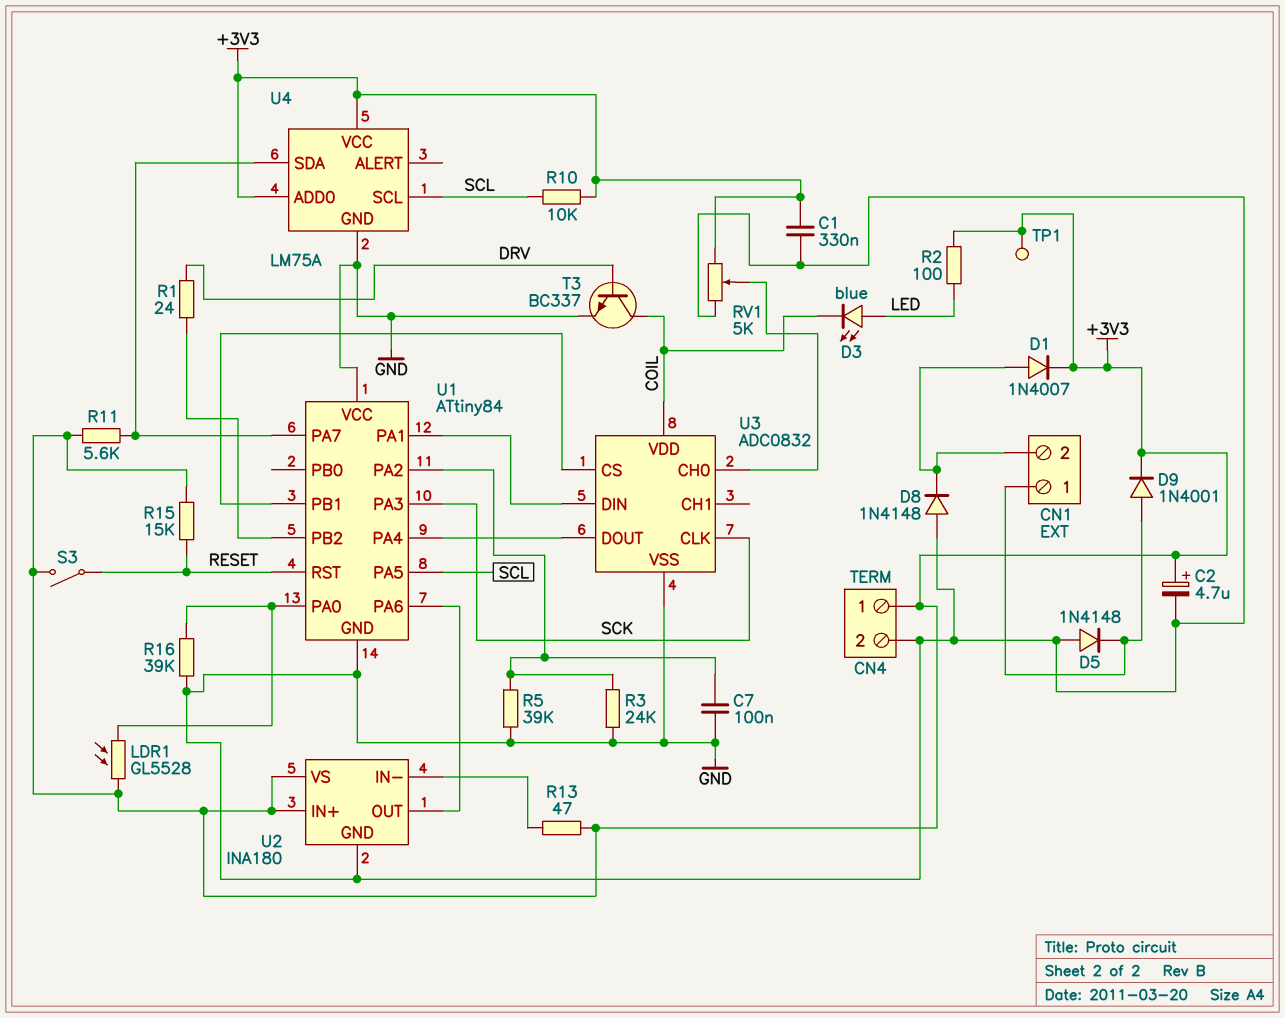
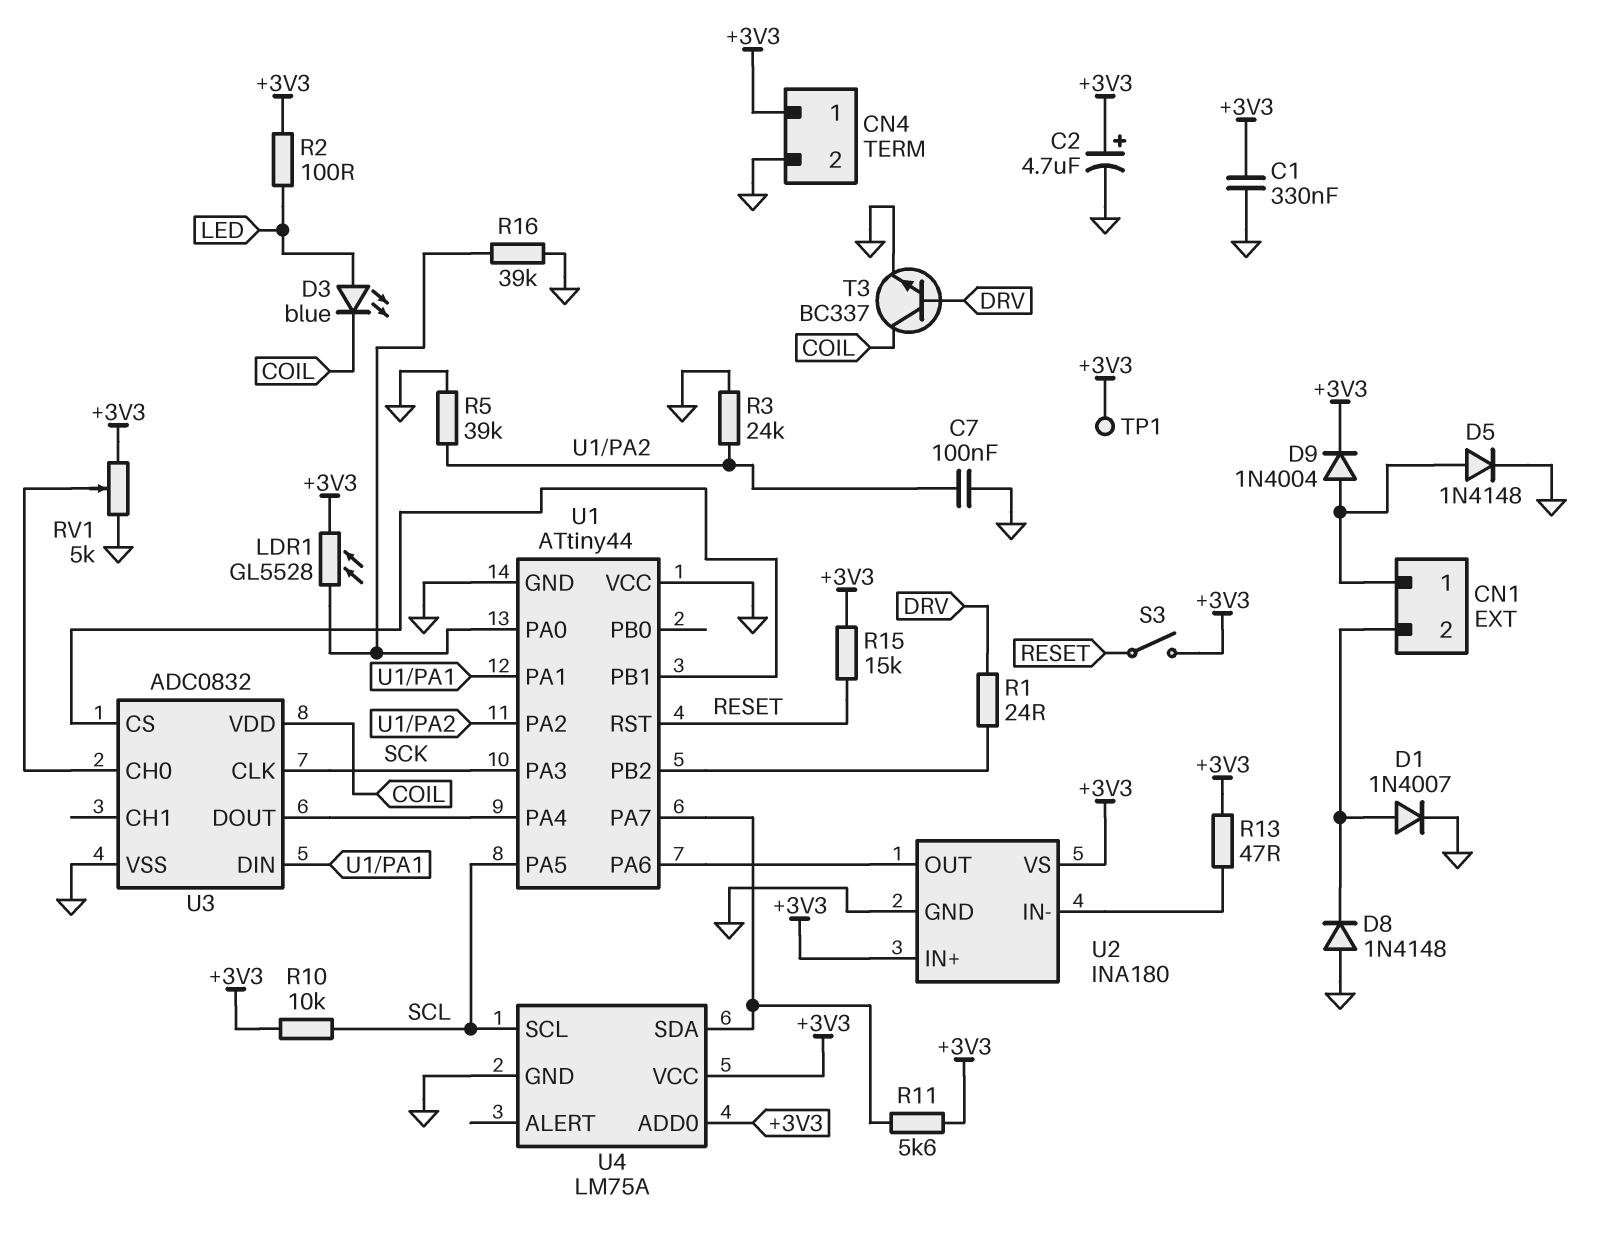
D1: diode 1N4007 (A CN1/2, K +3V3) -> diode 1N4007 (A CN1/2, K GND)
D5: diode 1N4148 (A GND, K CN1/1) -> diode 1N4148 (A CN1/1, K GND)
D9: diode 1N4001 (A CN1/1, K +3V3) -> diode 1N4004 (A CN1/1, K +3V3)
U1: ATtiny84 -> ATtiny44

